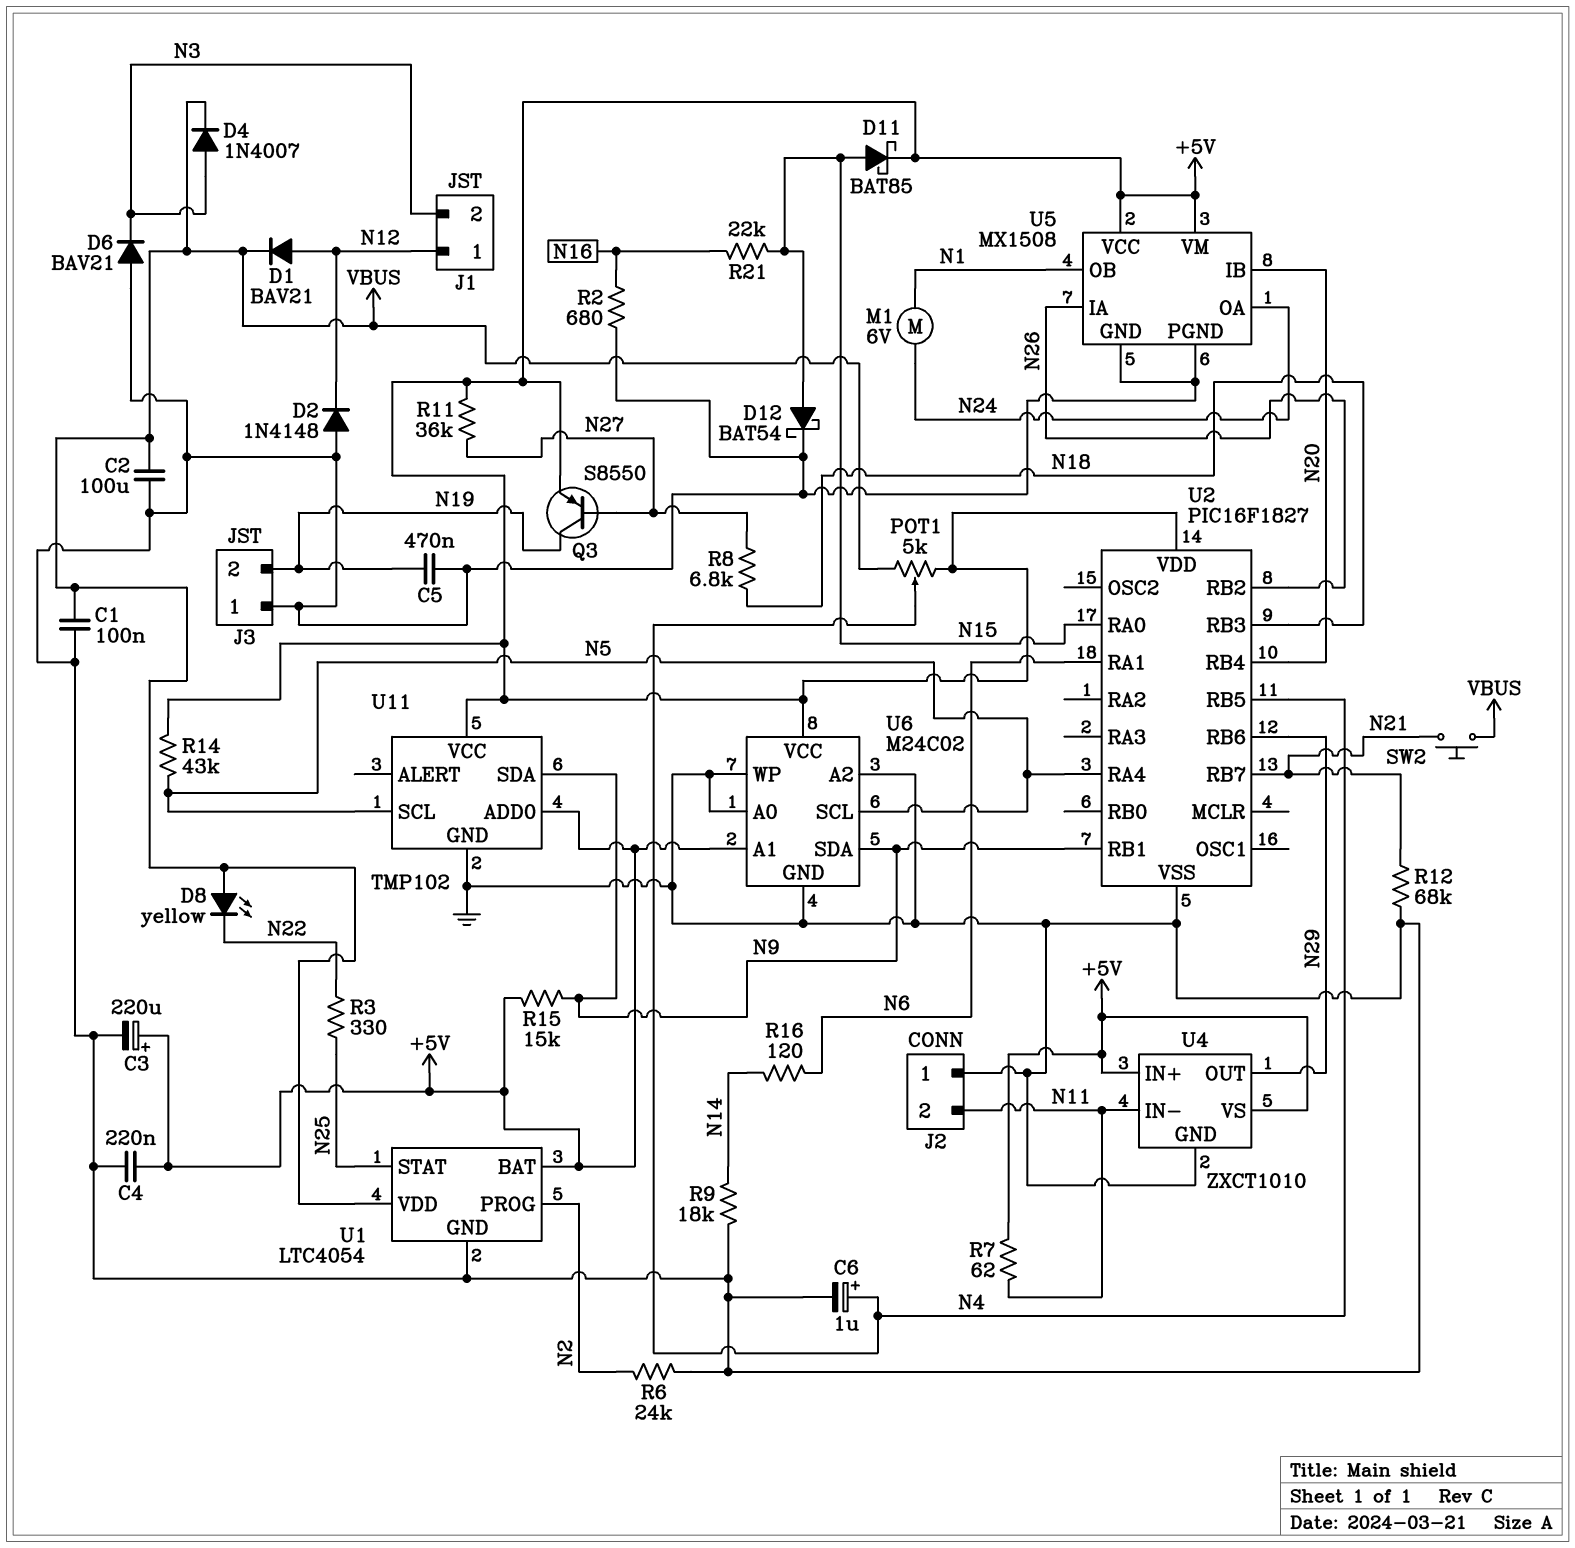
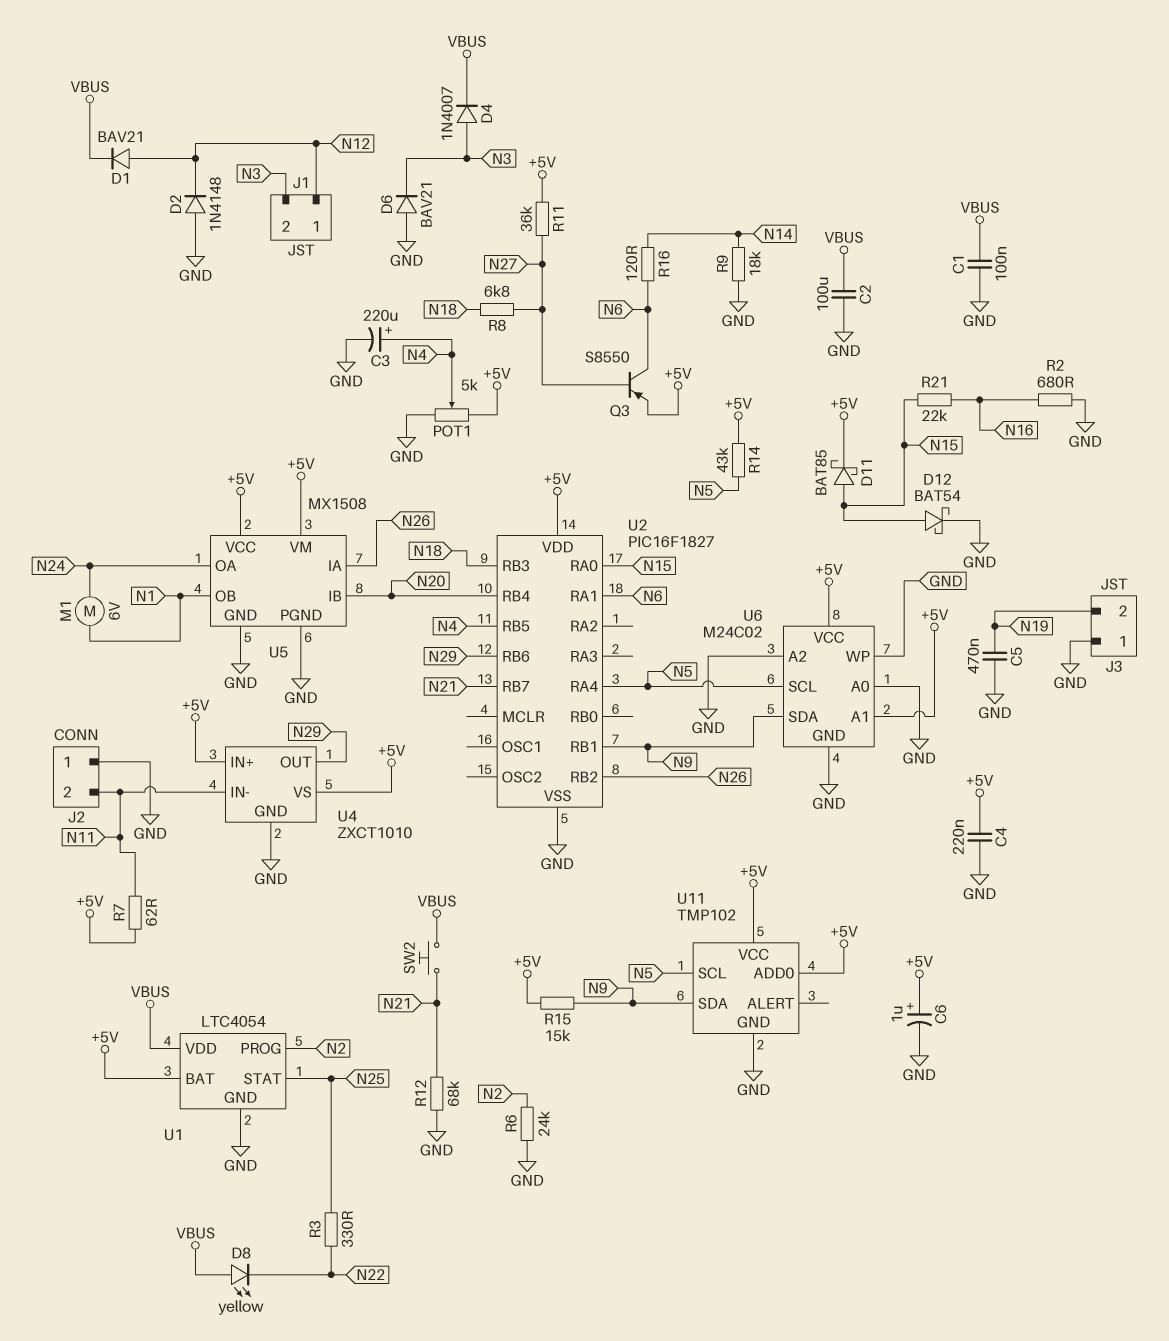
C3: 220uF (plus +5V, minus GND) -> 220uF (plus N4, minus GND)
C6: 1uF (plus N4, minus GND) -> 1uF (plus +5V, minus GND)
POT1: 5k (+5V, VBUS, wiper N4) -> 5k (+5V, GND, wiper N4)
Q3: PNP S8550 (B N27, C N19, E +5V) -> PNP S8550 (B N27, C N6, E +5V)

